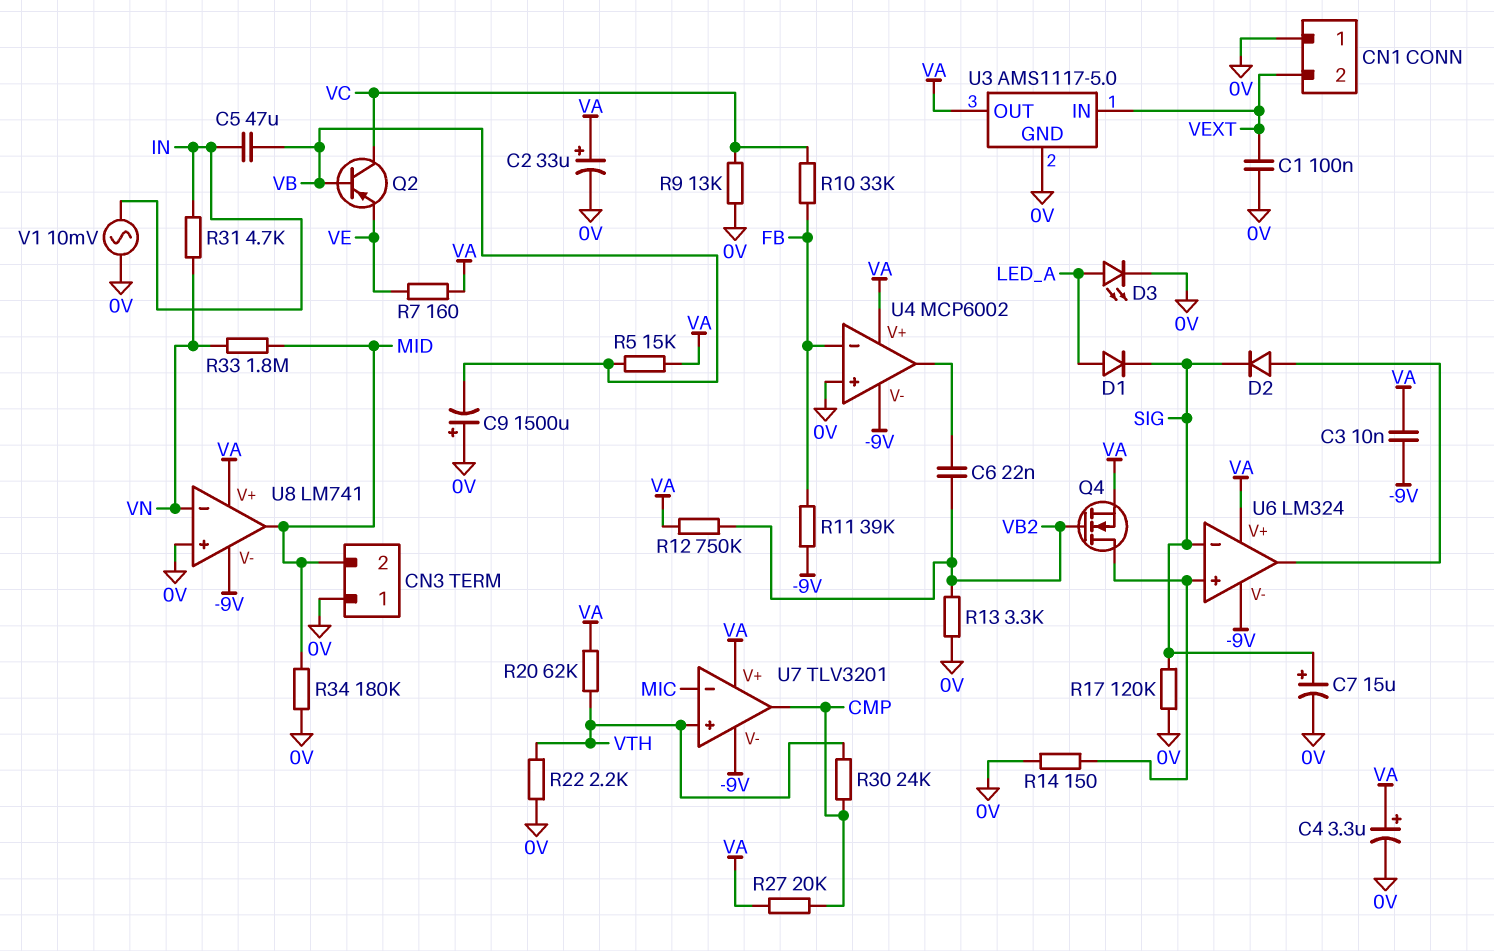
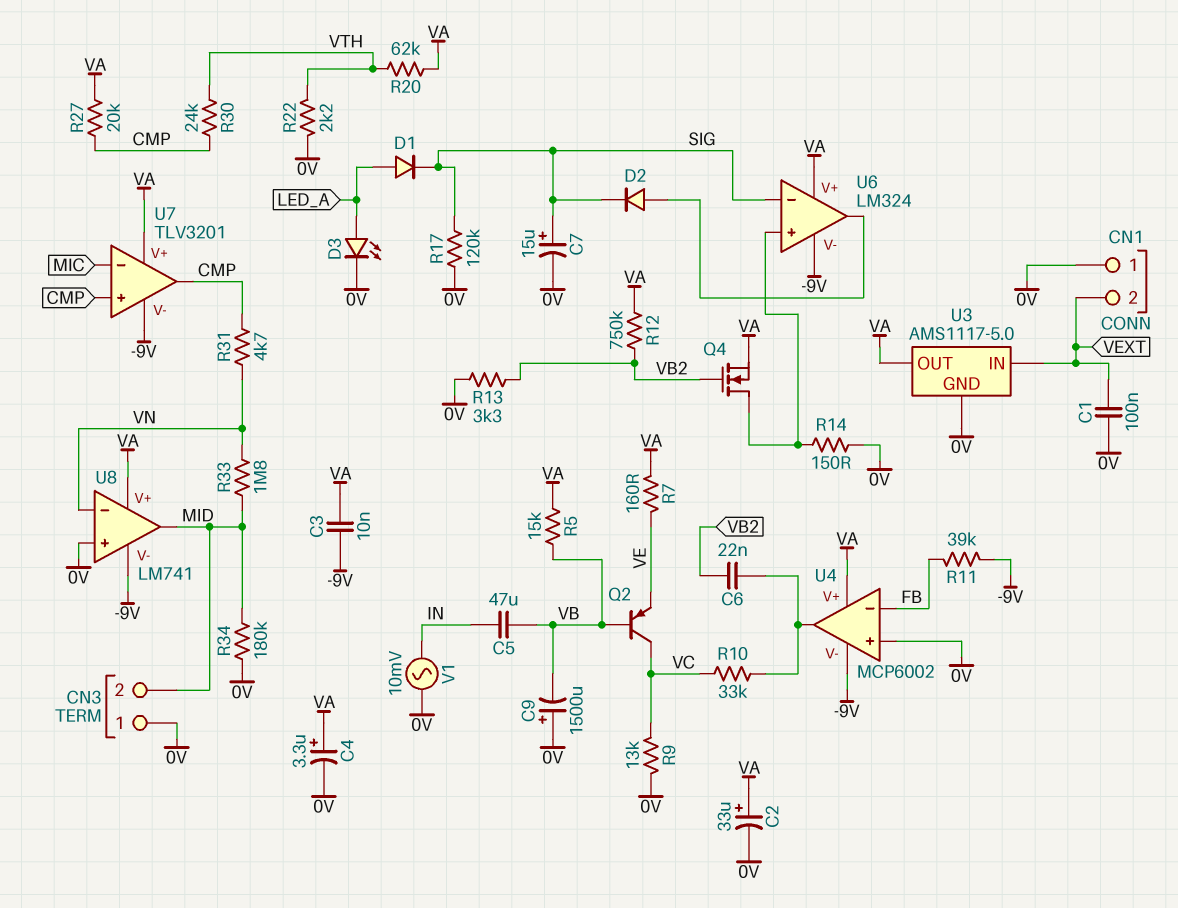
R10: 33k (FB, VC) -> 33k (U4/out, VC)
R31: 4.7k (IN, VN) -> 4.7k (CMP, VN)
U7 pin in+: VTH -> CMP

